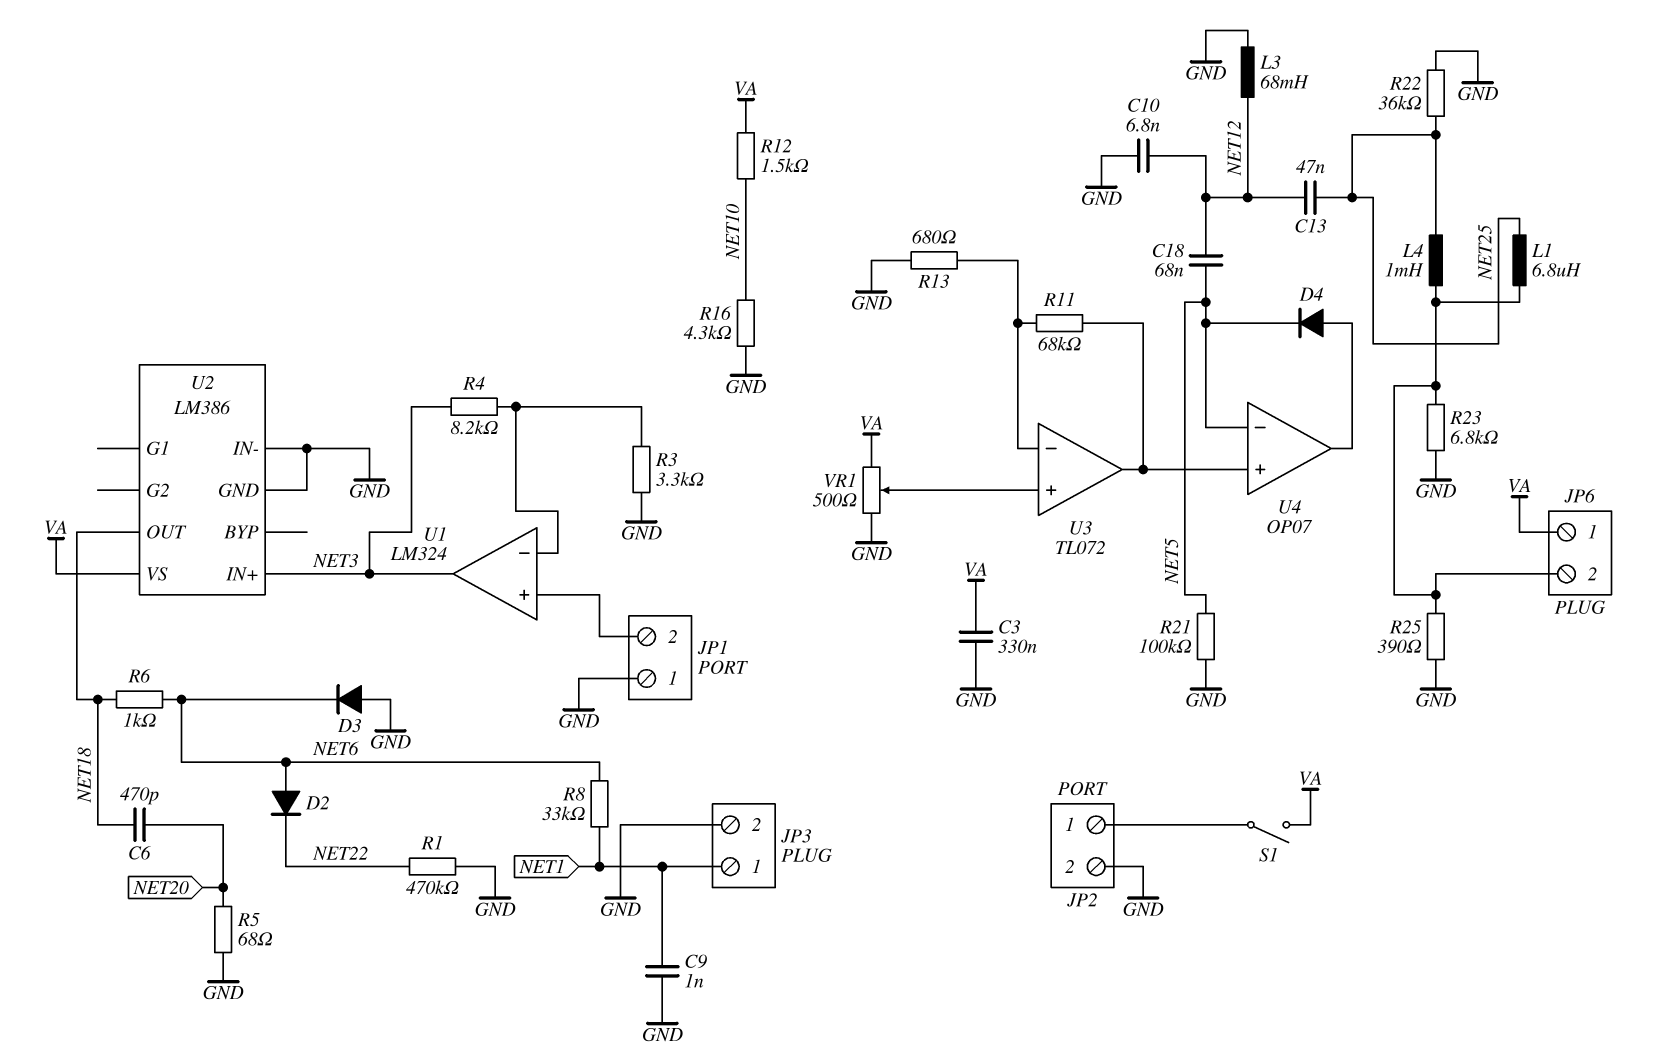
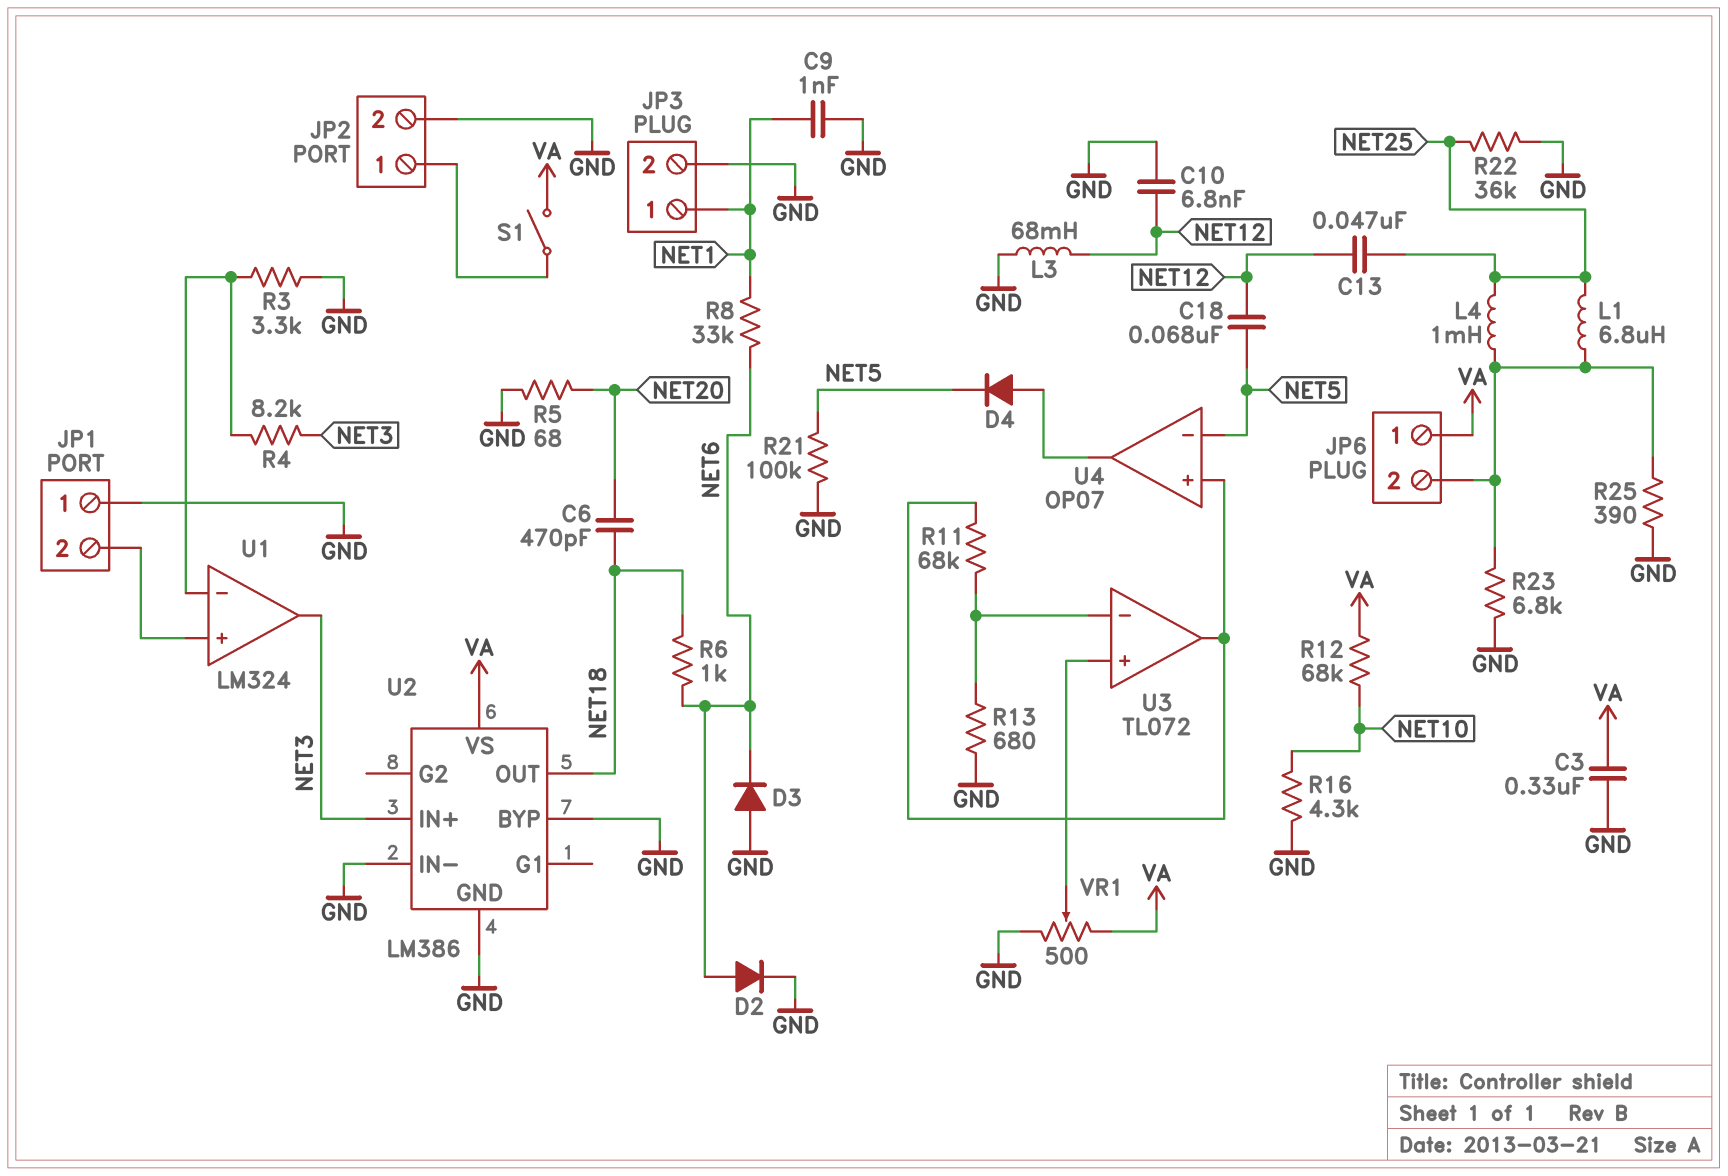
D2: diode (A NET6, K NET22) -> diode (A NET6, K GND)
R1: 470k (GND, NET22) -> none
R12: 1.5k (NET10, VA) -> 68k (NET10, VA)
U2 pin BYP: none -> GND

